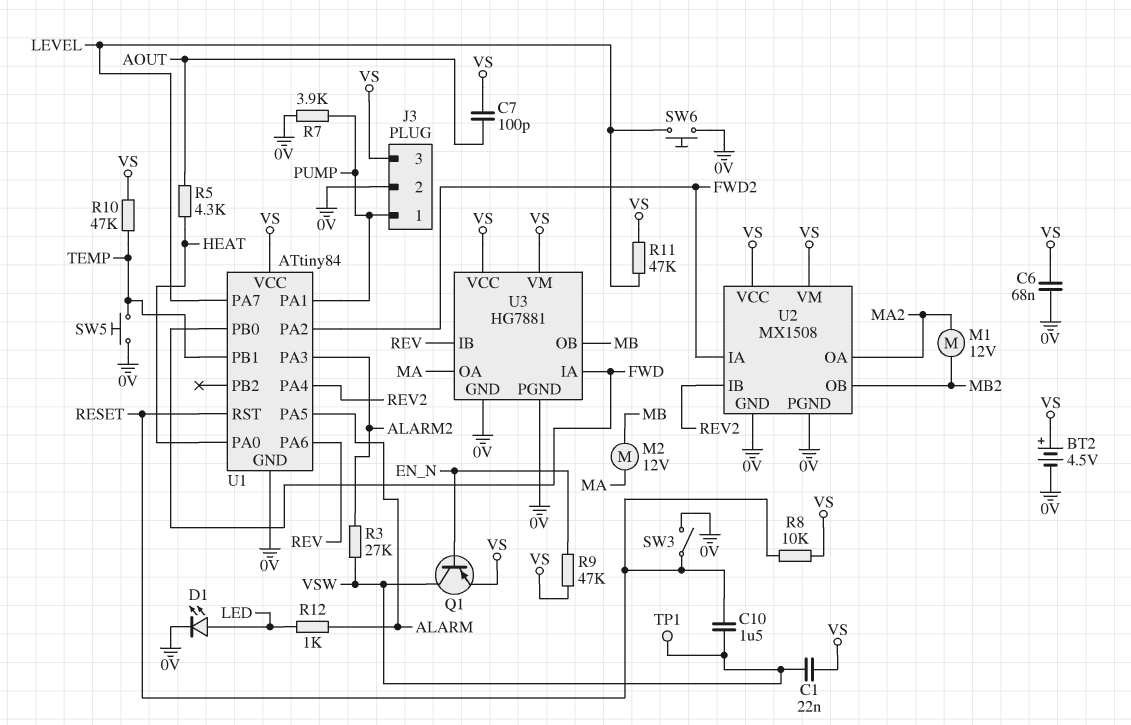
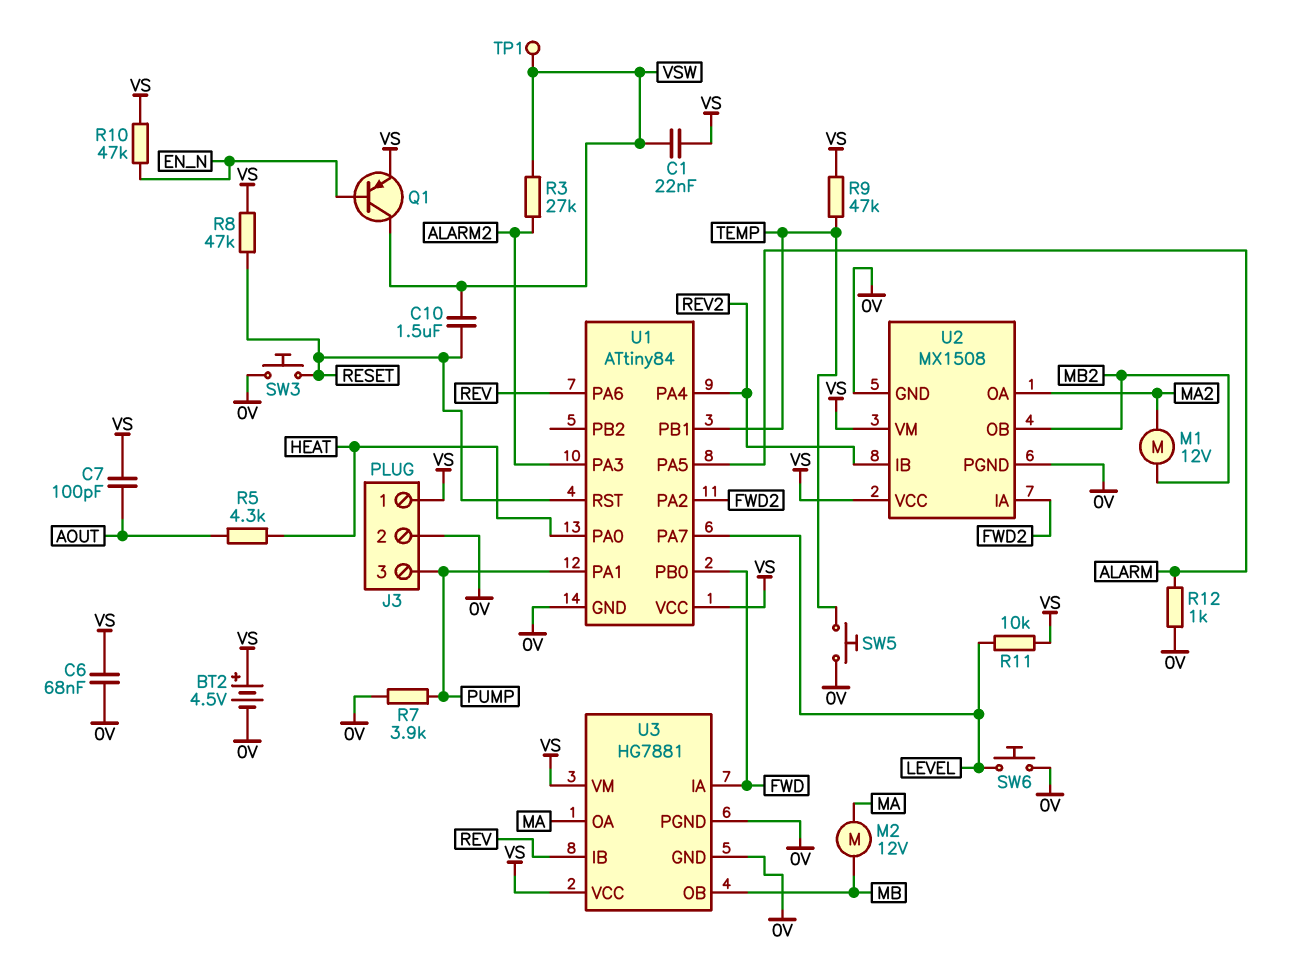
D1: LED (A LED, K 0V) -> none
J3 pin 1: PUMP -> VS
J3 pin 3: VS -> PUMP
R8: 10k (RESET, VS) -> 47k (RESET, VS)
R9: 47k (EN_N, VS) -> 47k (TEMP, VS)
R10: 47k (TEMP, VS) -> 47k (EN_N, VS)
R11: 47k (LEVEL, VS) -> 10k (LEVEL, VS)
R12: 1k (ALARM, LED) -> 1k (0V, ALARM)
SW3: switch (0V, RESET) -> button (0V, RESET)

